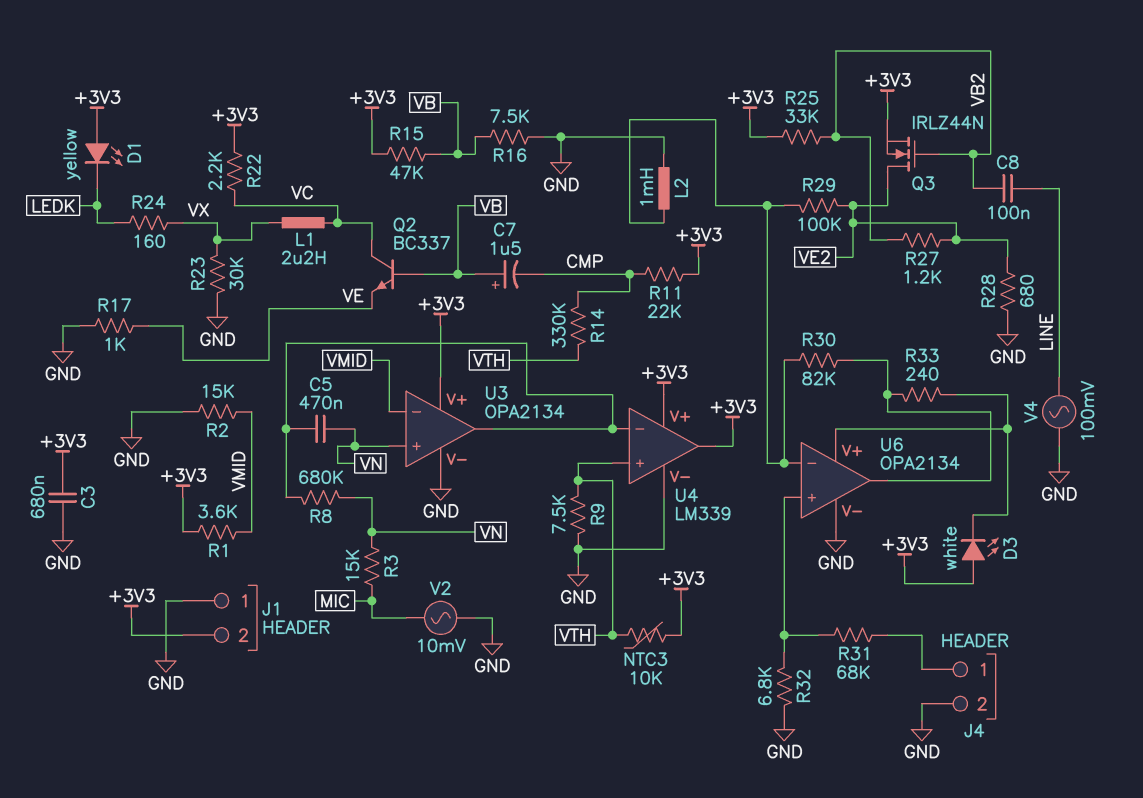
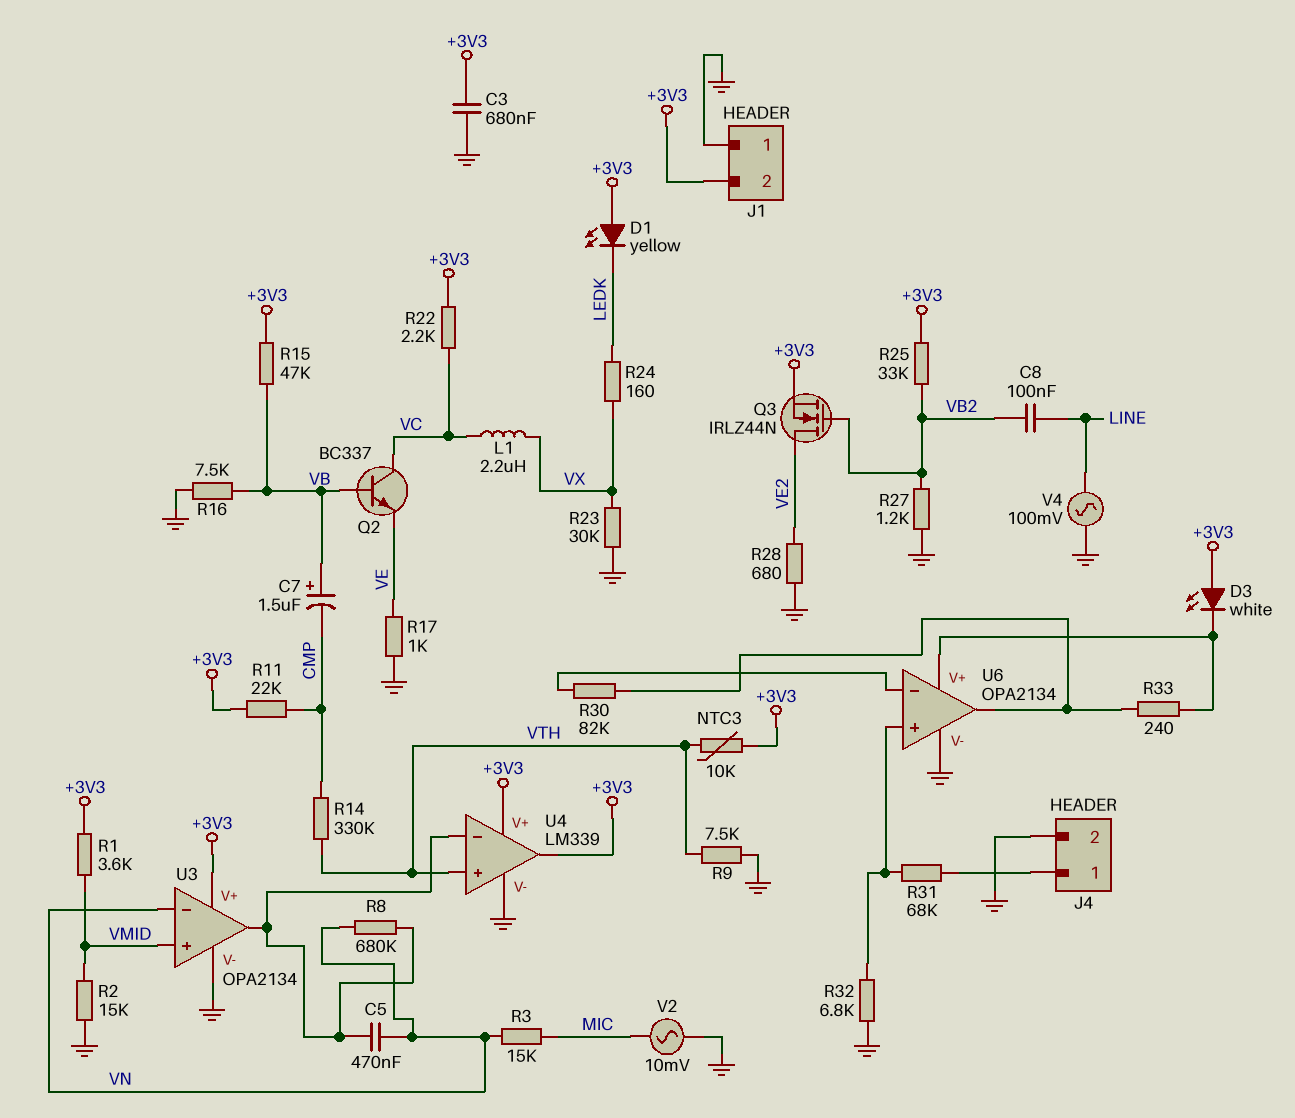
L2: 1mH (GND, U6/in-) -> none
R27: 1.2k (VB2, VE2) -> 1.2k (GND, VB2)
R29: 100k (U6/in-, VE2) -> none
U3 pin in+: VN -> VMID
U3 pin in-: VMID -> VN

